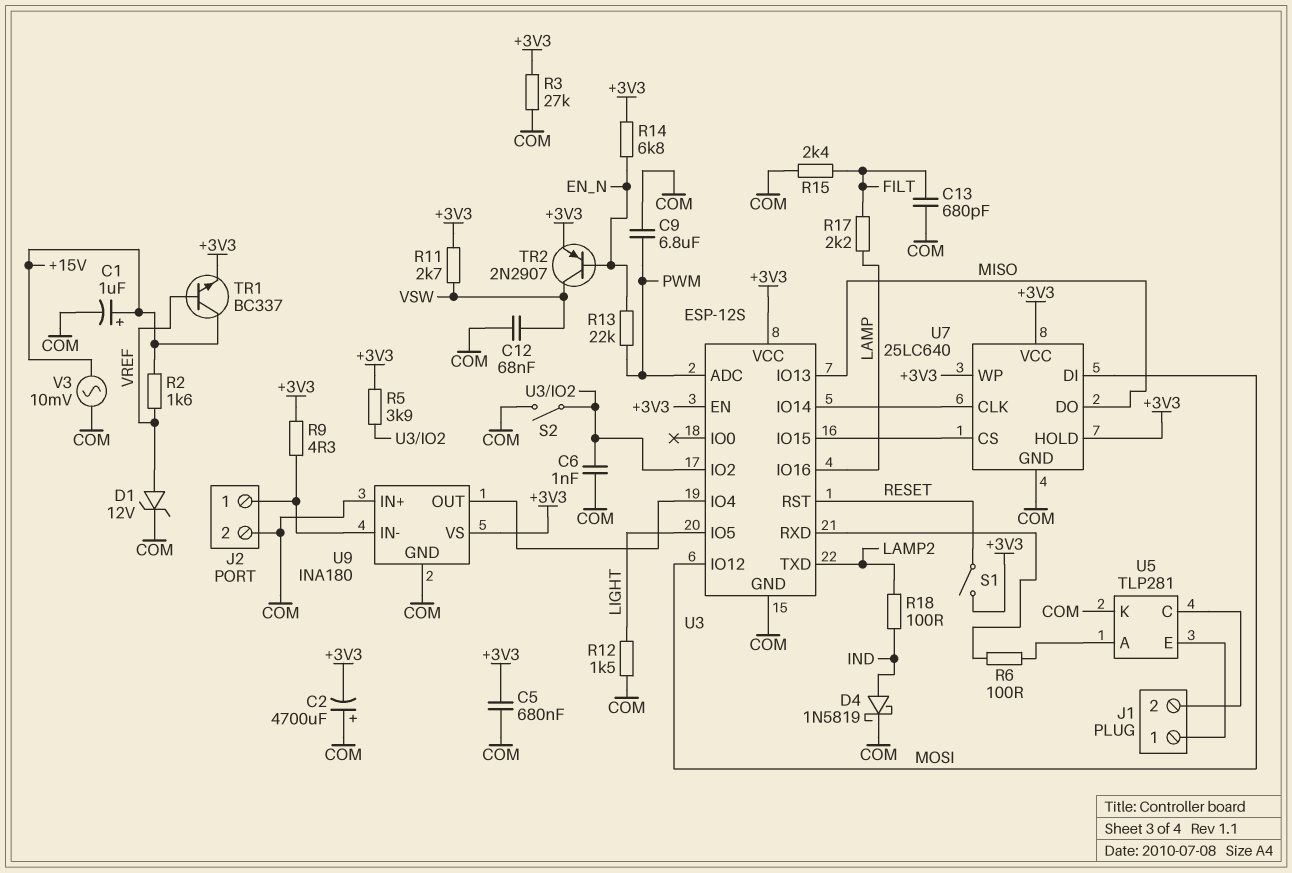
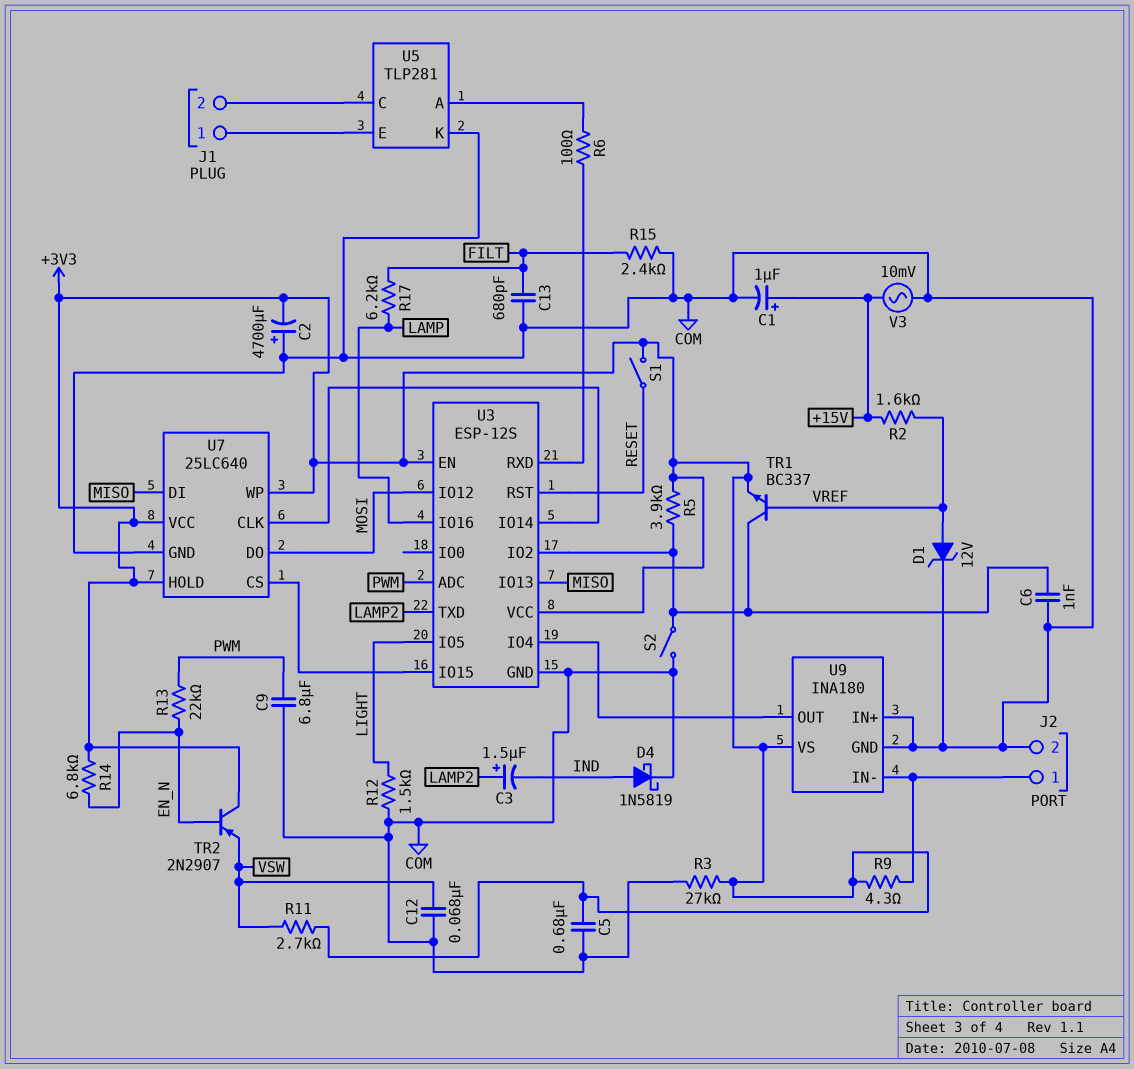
C3: none -> 1.5uF (plus LAMP2, minus IND)
R17: 2.2k (FILT, LAMP) -> 6.2k (FILT, LAMP)
R18: 100 (IND, LAMP2) -> none
TR1: NPN BC337 (B VREF, C +15V, E +3V3) -> NPN BC337 (B VREF, C U3/IO2, E +3V3)
TR2: PNP 2N2907 (B EN_N, C VSW, E +3V3) -> PNP 2N2907 (B EN_N, C +3V3, E VSW)
U7 pin DI: MOSI -> MISO
U7 pin DO: MISO -> MOSI

